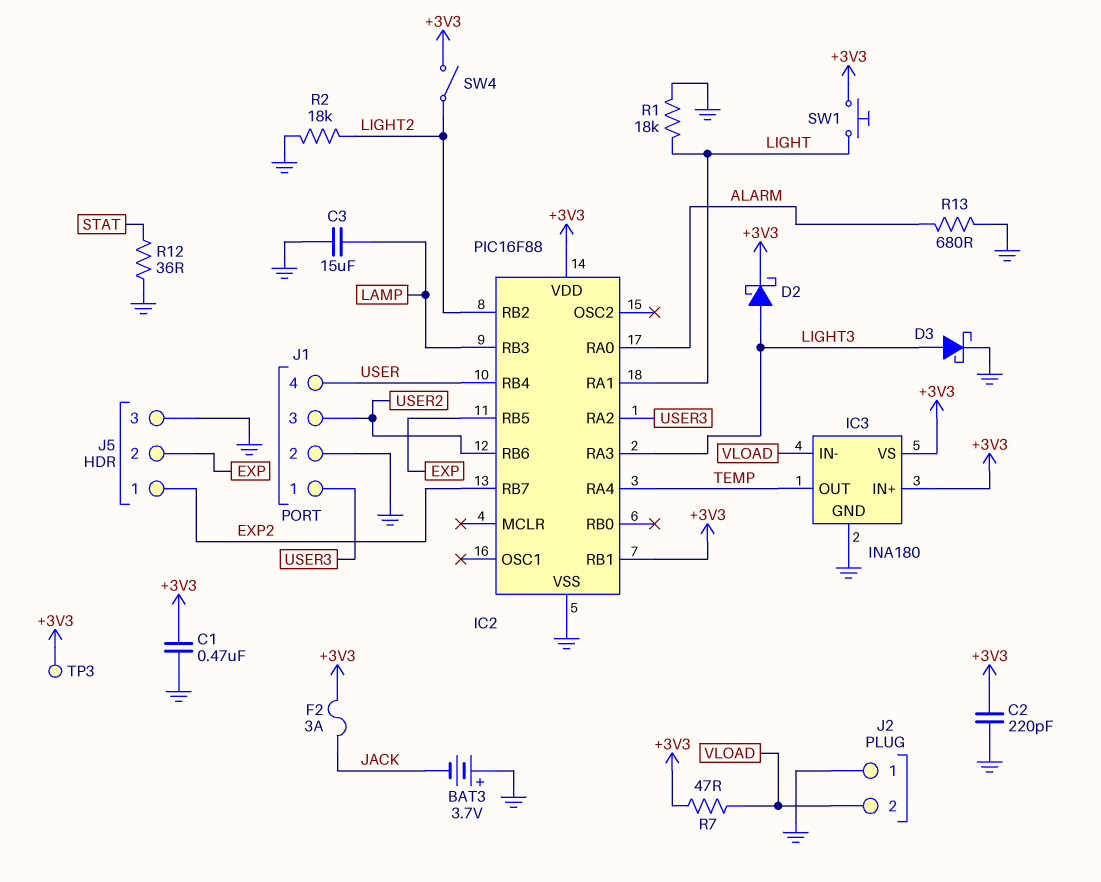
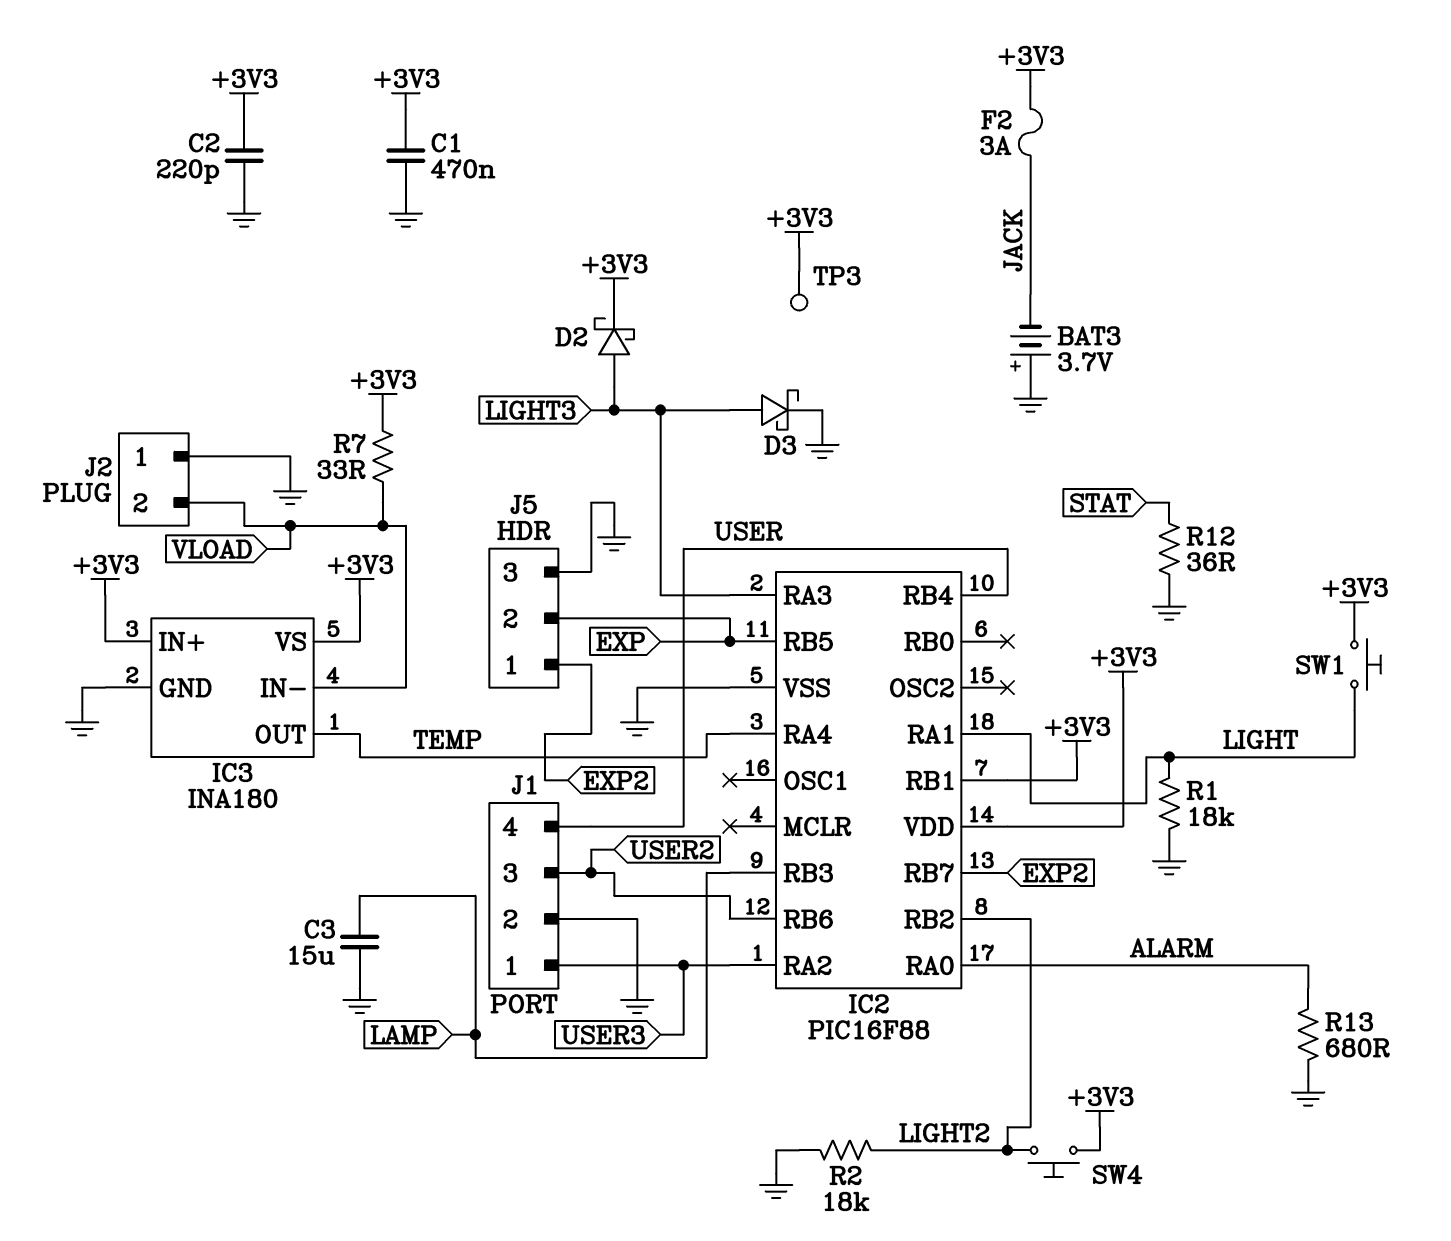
R7: 47 (+3V3, VLOAD) -> 33 (+3V3, VLOAD)
SW4: switch (+3V3, LIGHT2) -> button (+3V3, LIGHT2)

